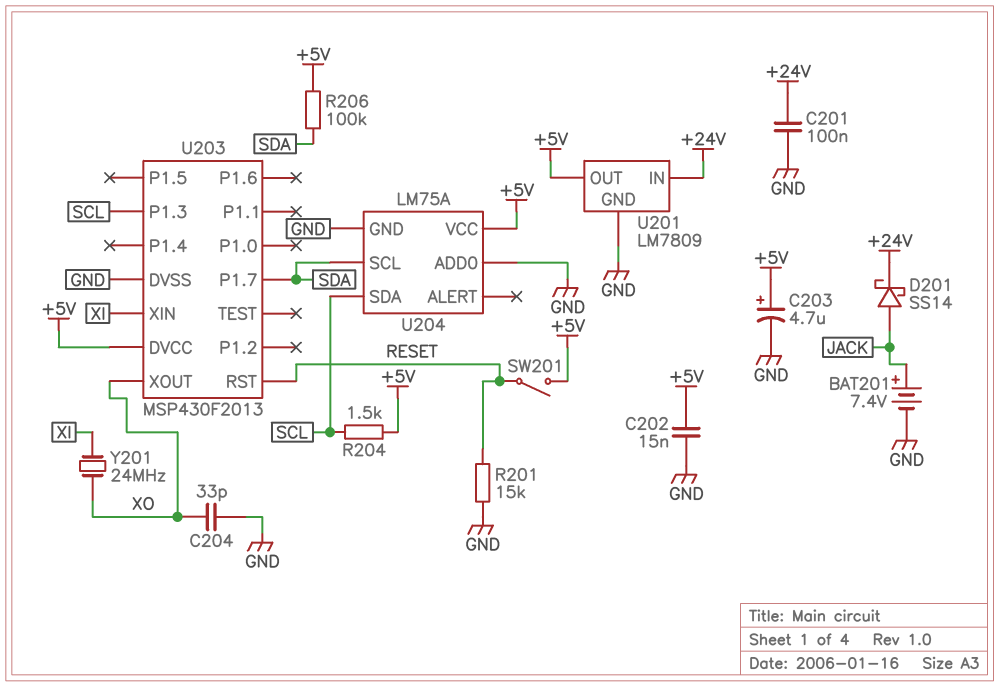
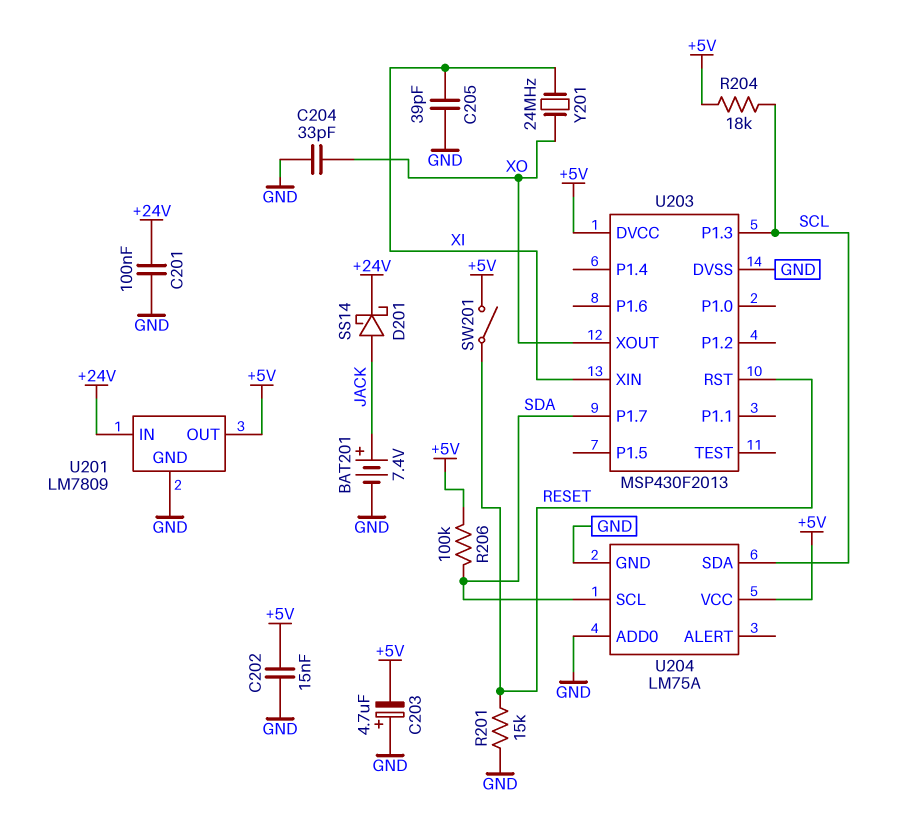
C203: 4.7uF (plus +5V, minus GND) -> 4.7uF (plus GND, minus +5V)
C205: none -> 39pF (GND, XI)
R204: 1.5k (+5V, SCL) -> 18k (+5V, SCL)

